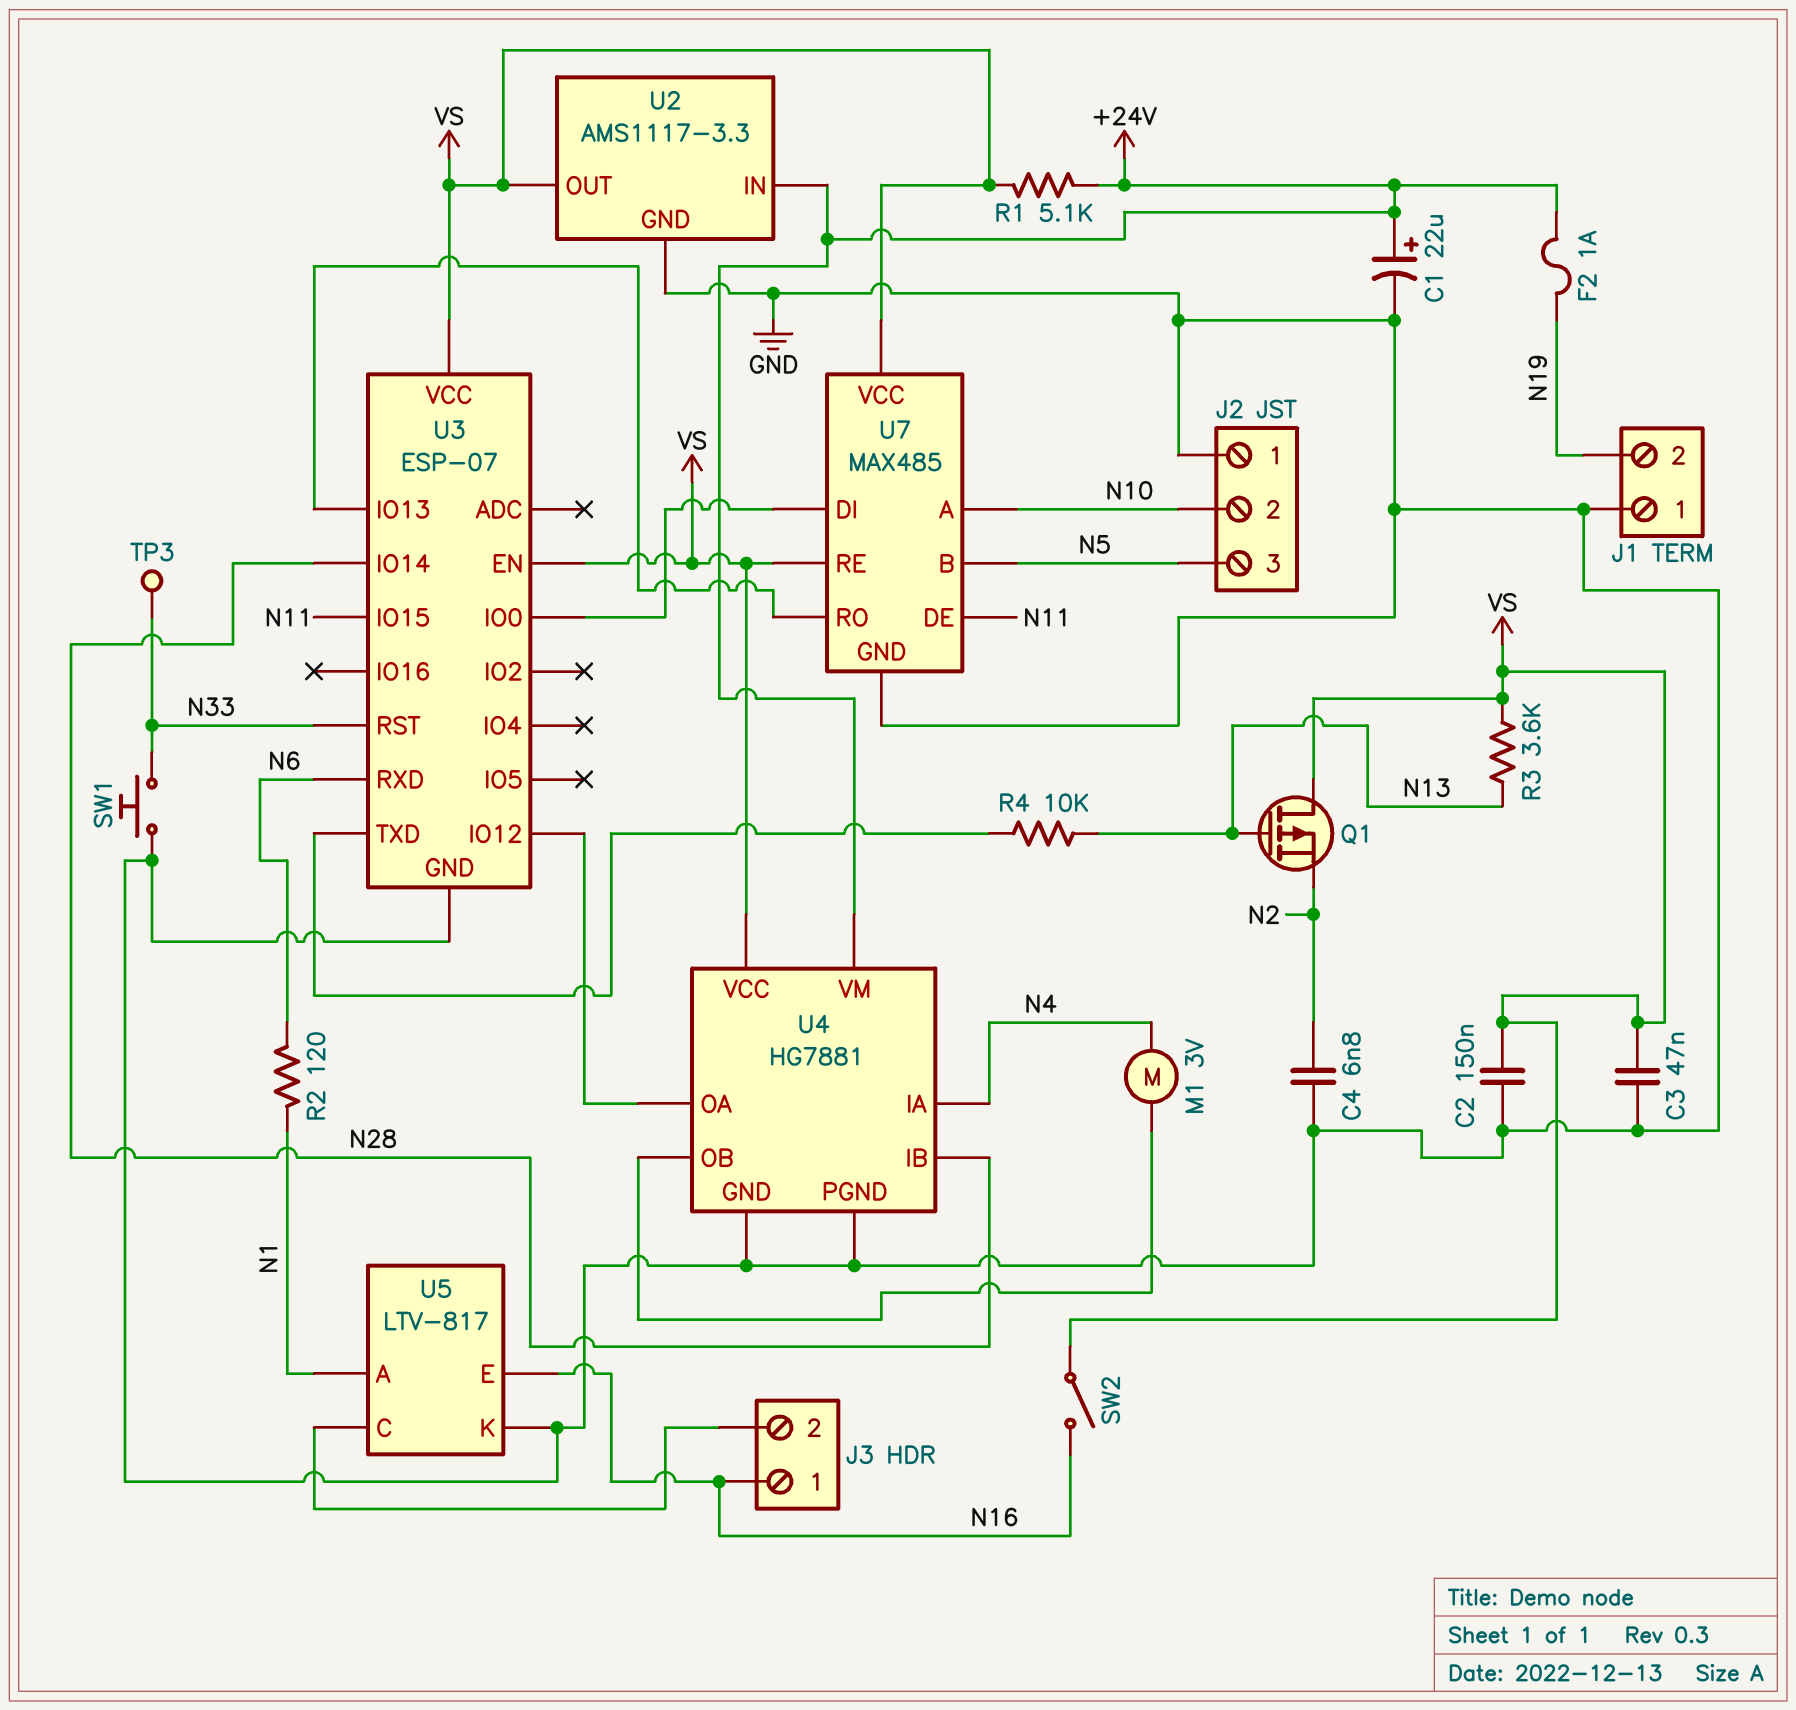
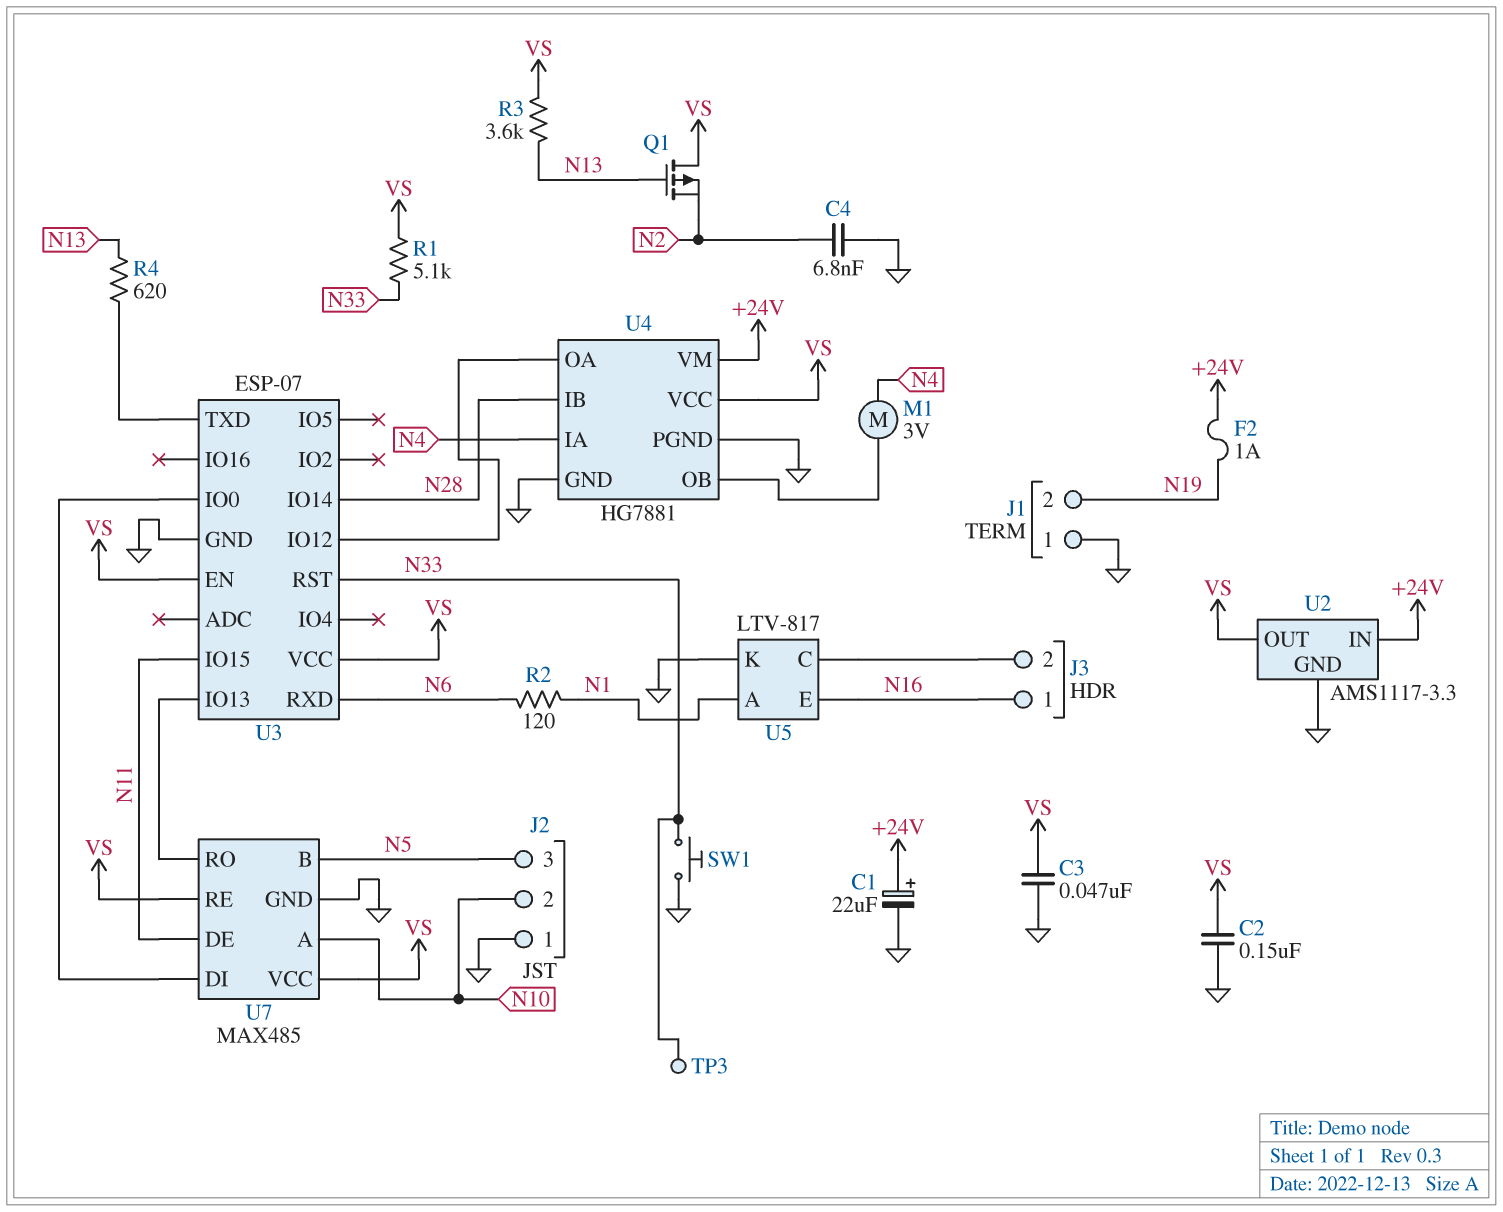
R1: 5.1k (+24V, VS) -> 5.1k (N33, VS)
R4: 10k (N13, U3/TXD) -> 620 (N13, U3/TXD)
SW2: switch (N16, VS) -> none

